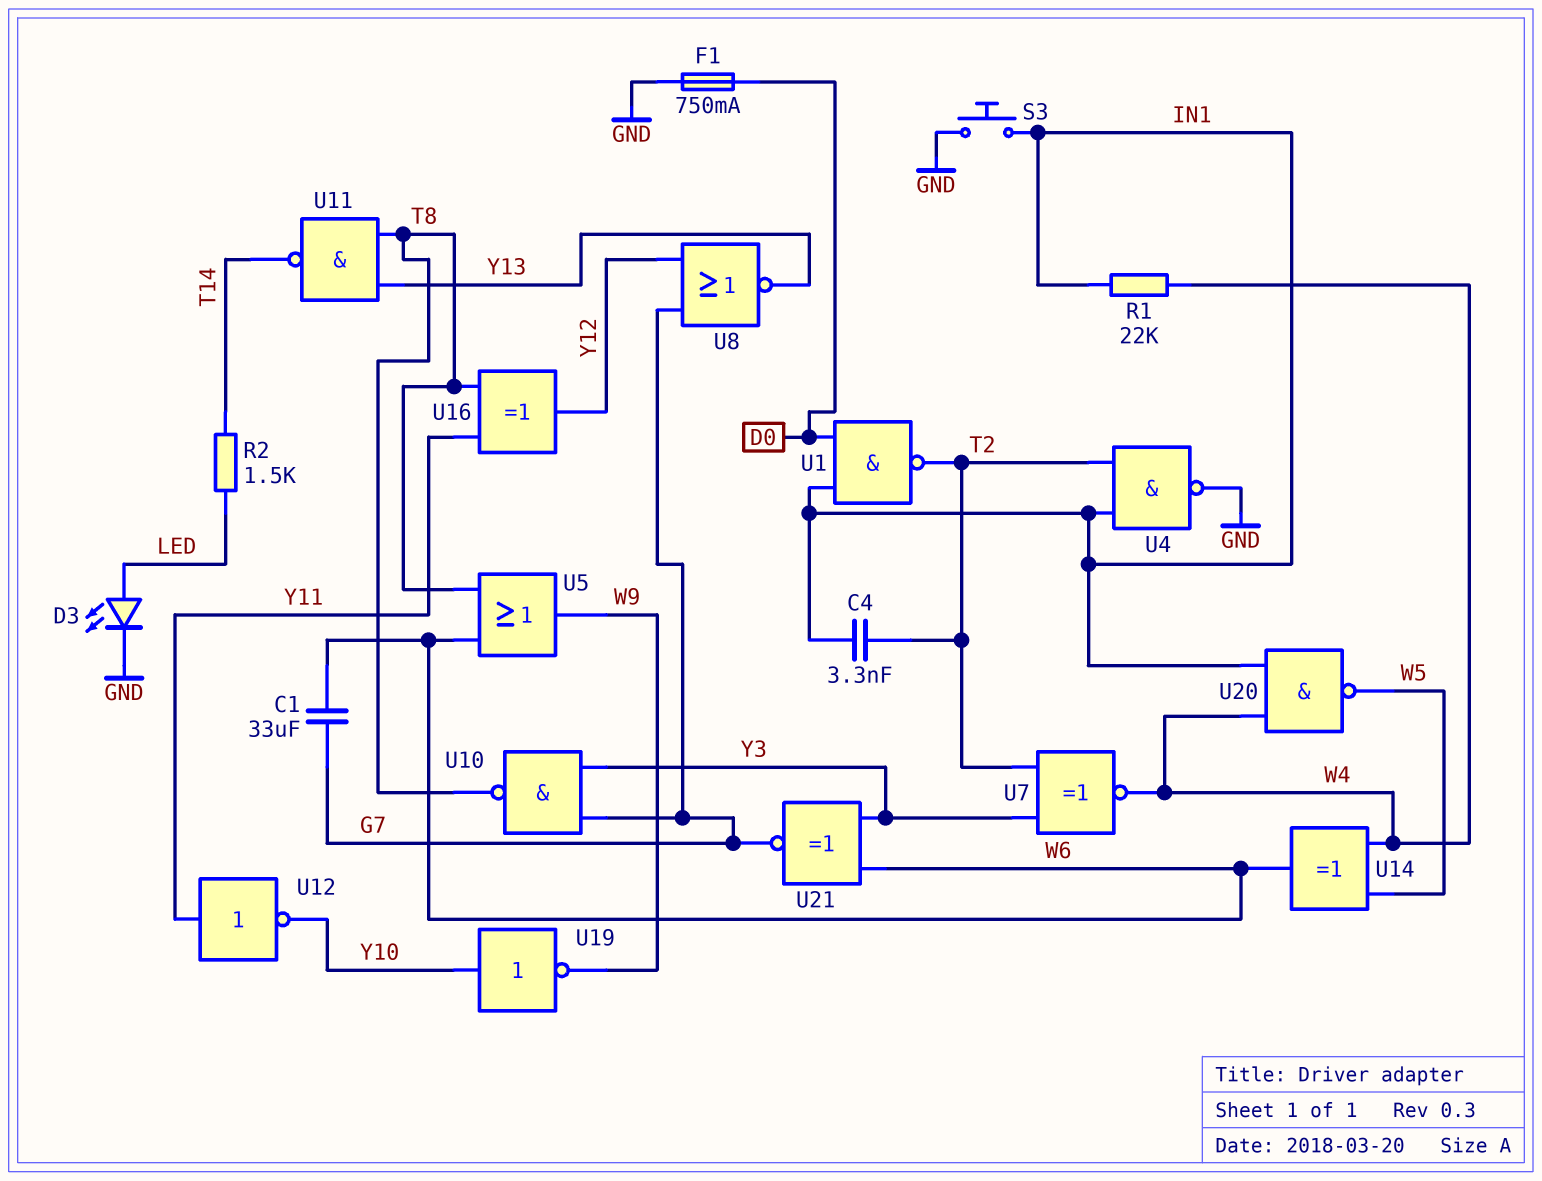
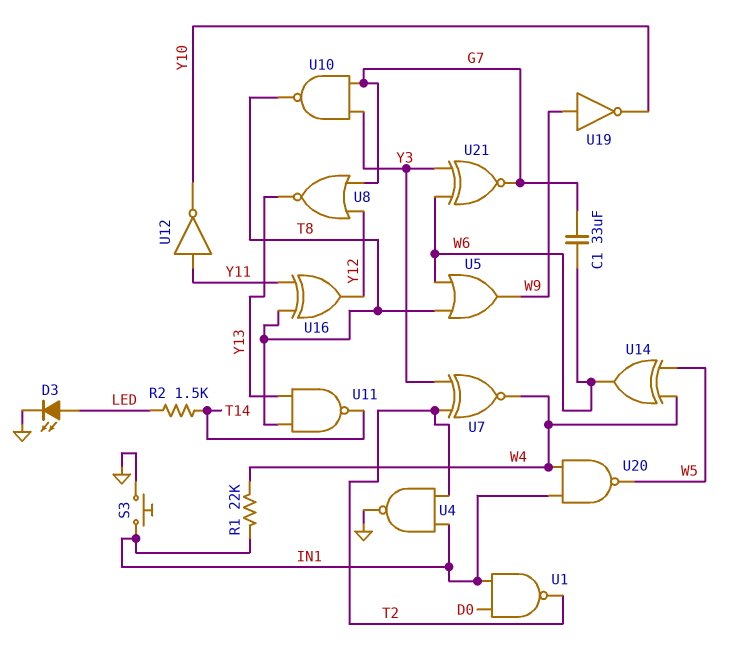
C4: 3.3nF (IN1, T2) -> none
F1: 750mA (D0, GND) -> none
U19: NOT (in Y10, out W9) -> NOT (in W9, out Y10)

